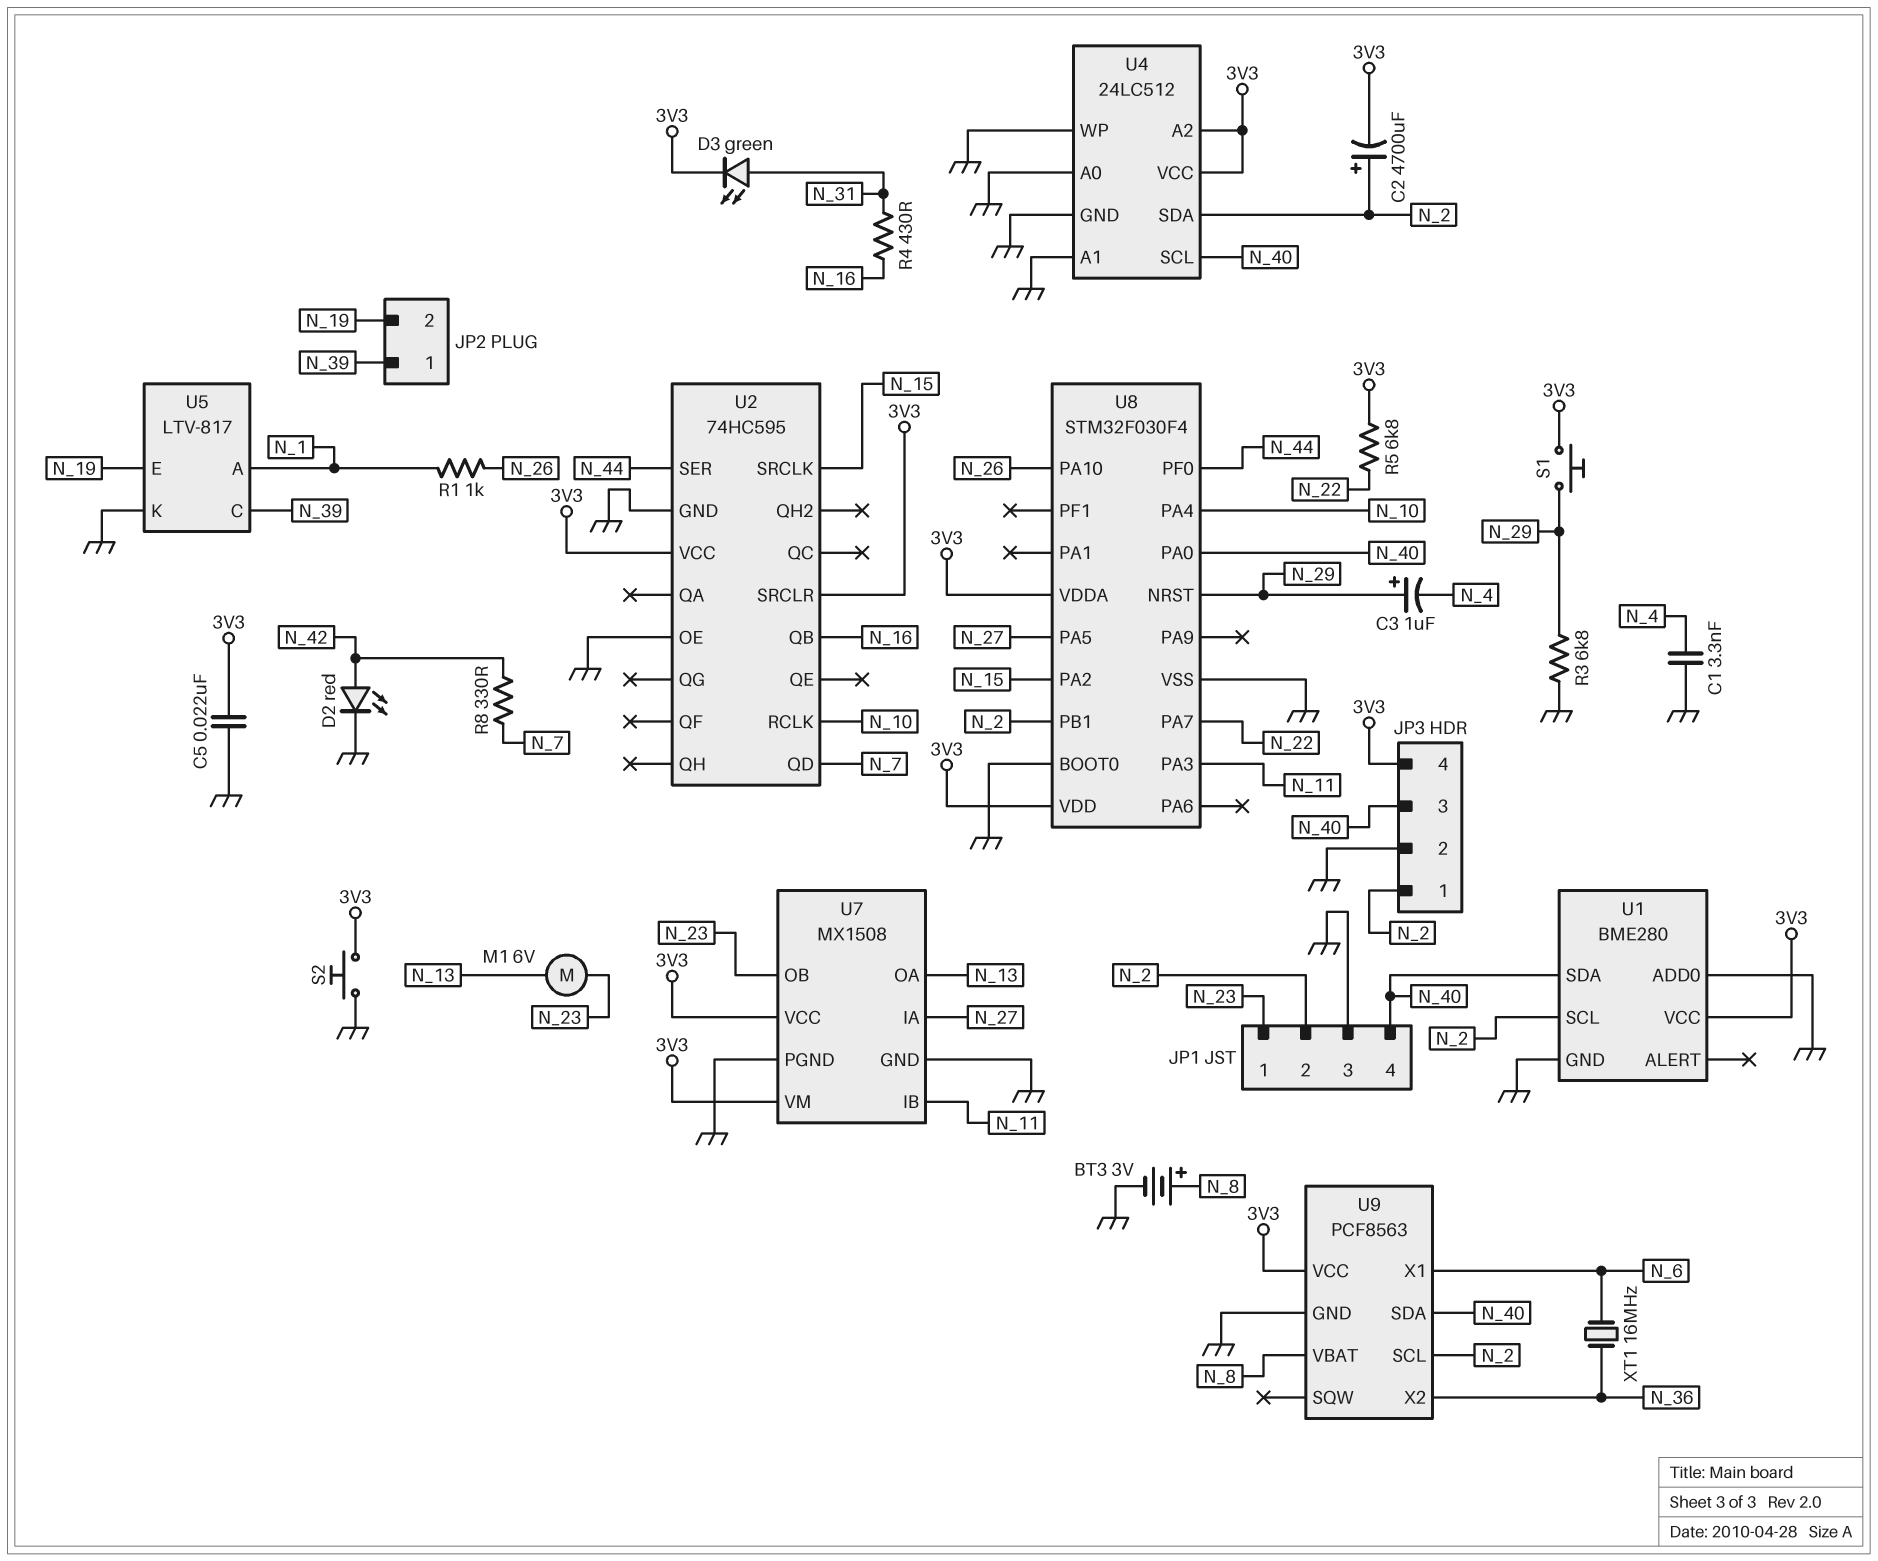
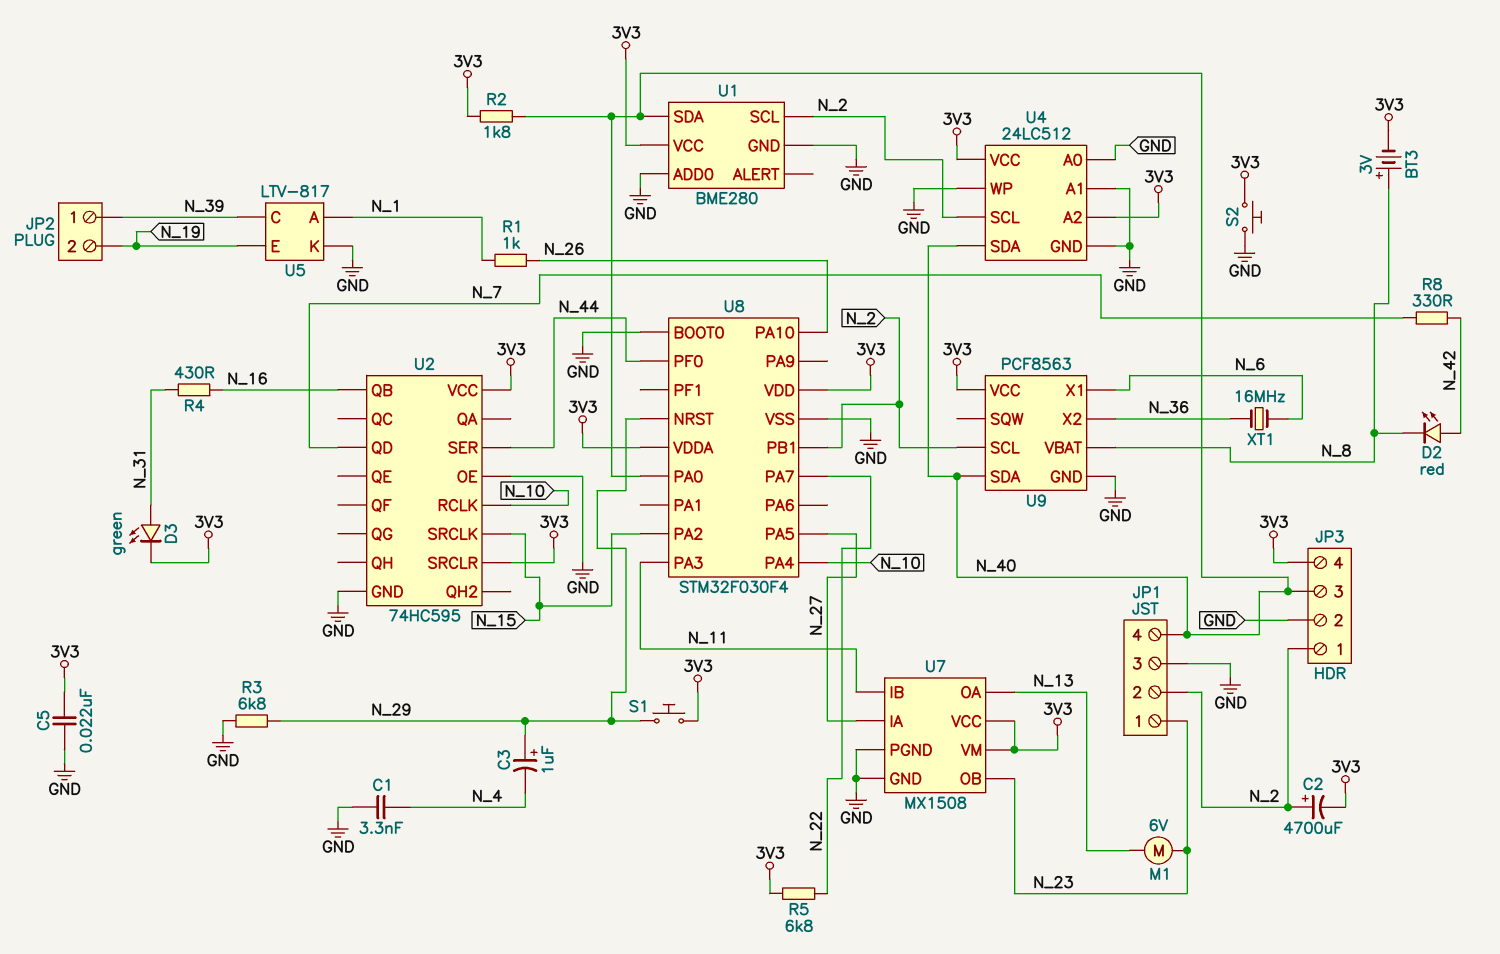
BT3: 3V (plus N_8, minus GND) -> 3V (plus N_8, minus 3V3)
D2: LED red (A N_42, K GND) -> LED red (A N_42, K N_8)
R2: none -> 1.8k (3V3, N_40)
U4 pin SCL: N_40 -> N_2
U4 pin SDA: N_2 -> N_40

